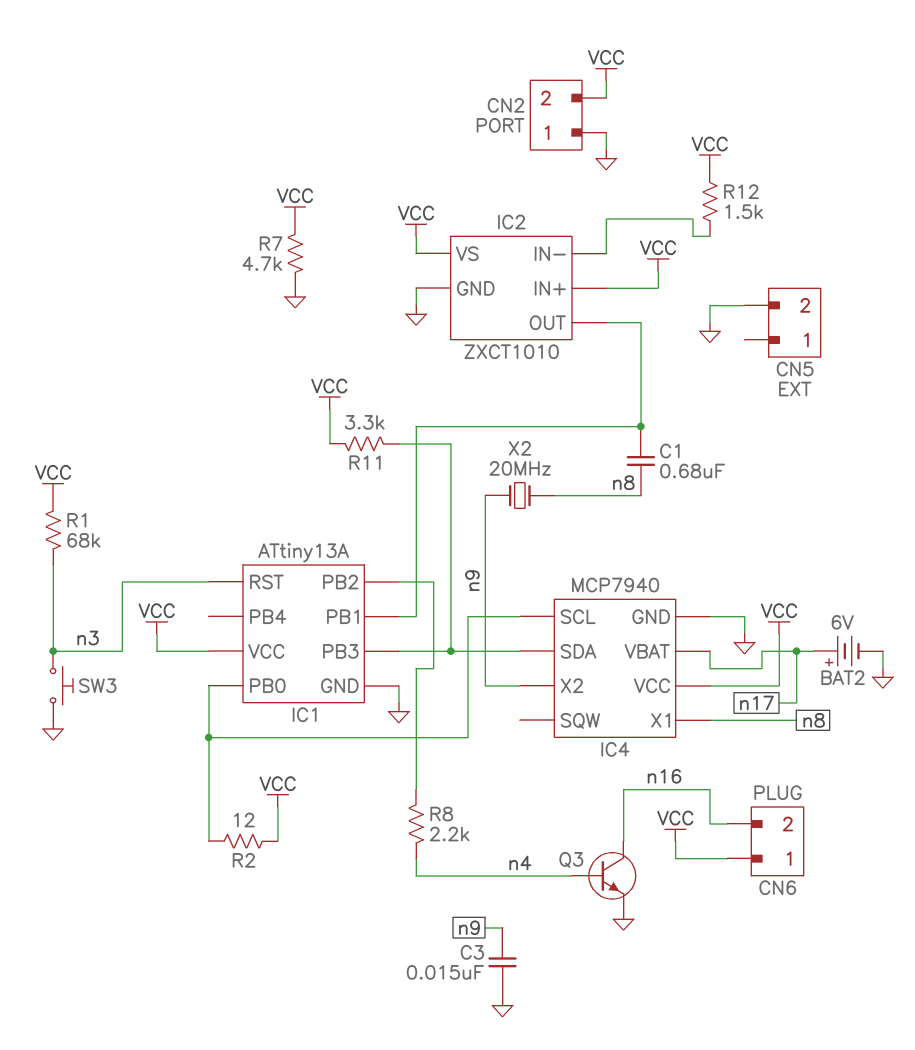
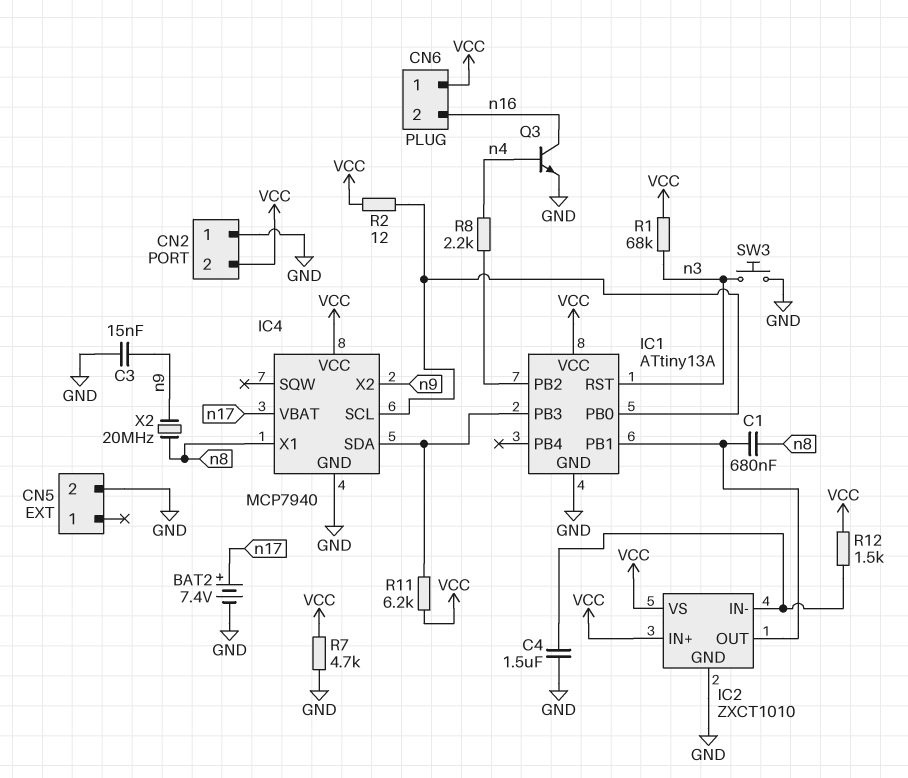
BAT2: 6V (plus n17, minus GND) -> 7.4V (plus n17, minus GND)
C4: none -> 1.5uF (GND, IC2/IN-)
R11: 3.3k (IC1/PB3, VCC) -> 6.2k (IC1/PB3, VCC)

